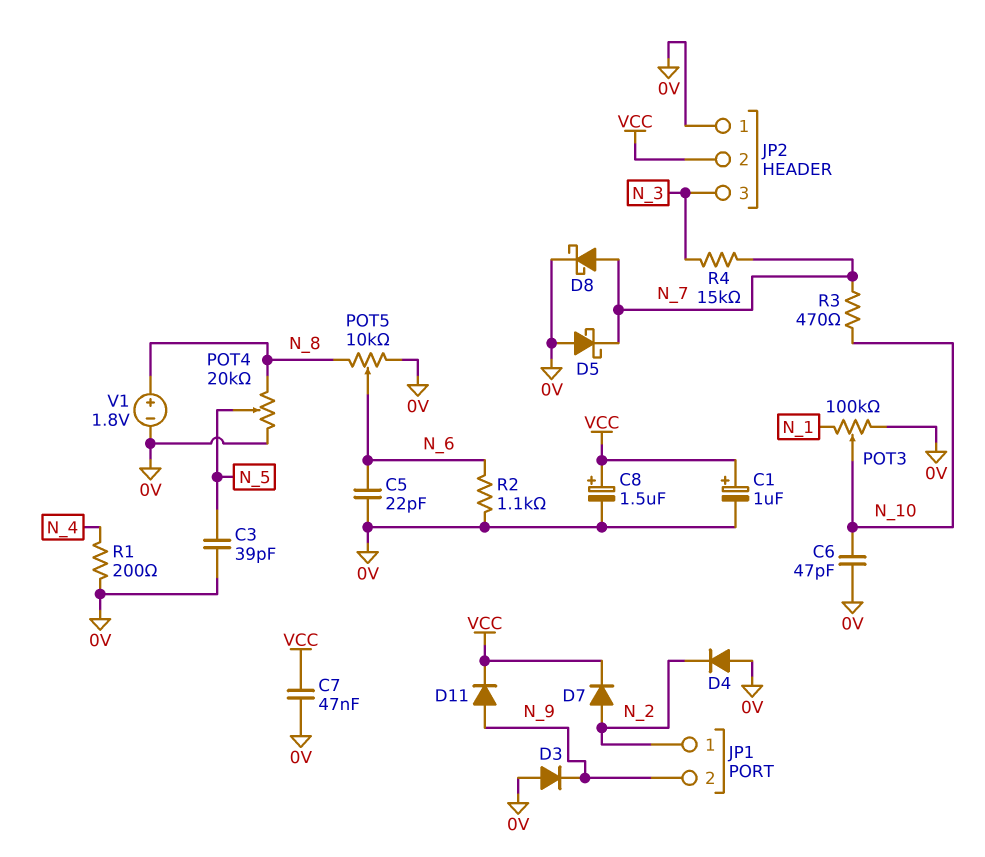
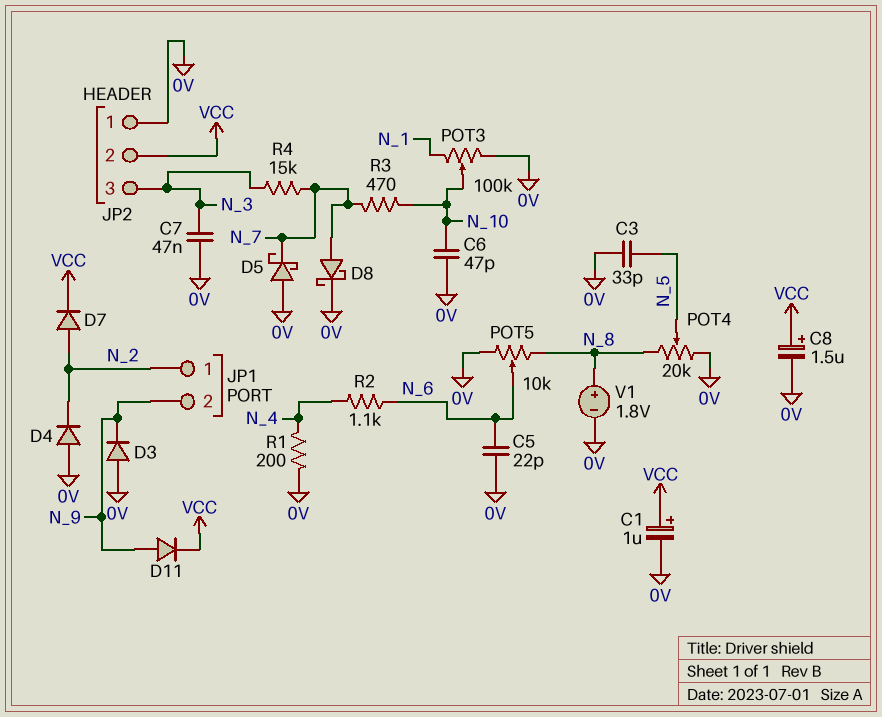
C3: 39pF (0V, N_5) -> 33pF (0V, N_5)
C7: 47nF (0V, VCC) -> 47nF (0V, N_3)
R2: 1.1k (0V, N_6) -> 1.1k (N_4, N_6)

